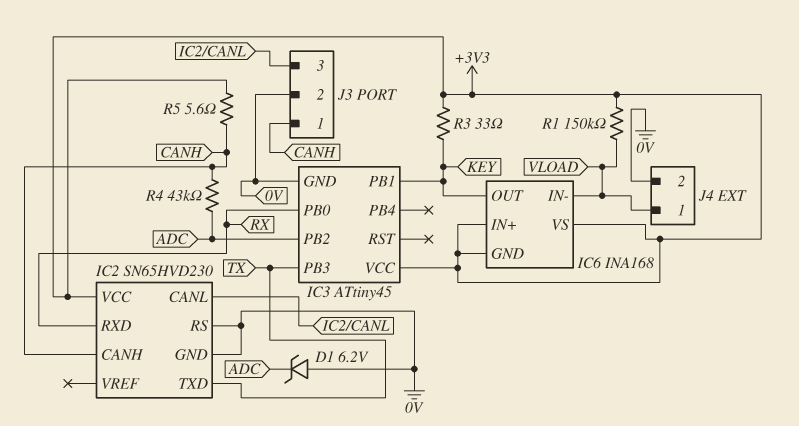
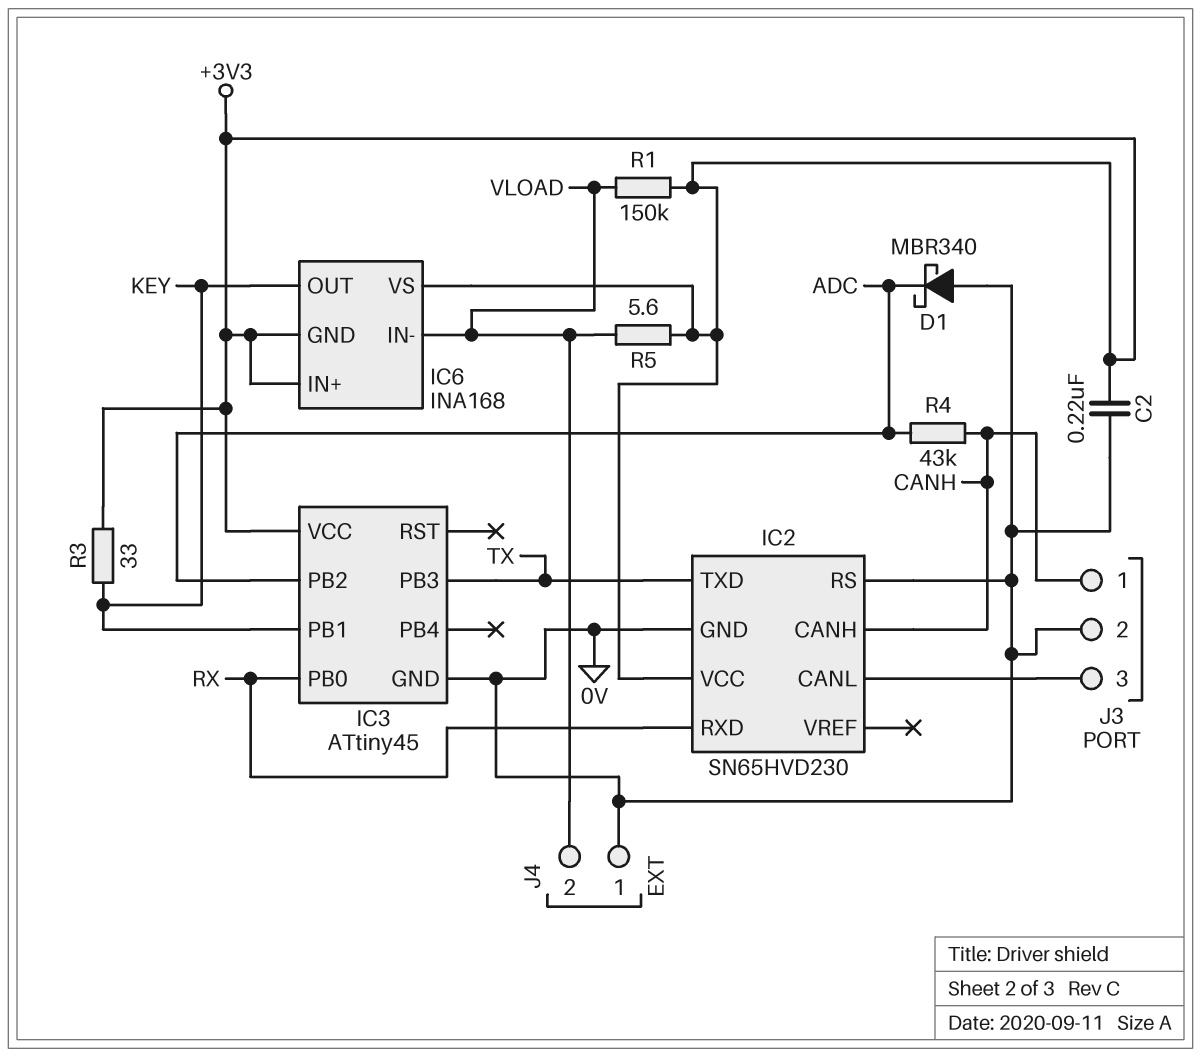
C2: none -> 220nF (+3V3, 0V)
D1: zener 6.2V (A 0V, K ADC) -> schottky MBR340 (A 0V, K ADC)
J4 pin 1: VLOAD -> 0V
J4 pin 2: 0V -> VLOAD
R5: 5.6 (+3V3, CANH) -> 5.6 (+3V3, VLOAD)

